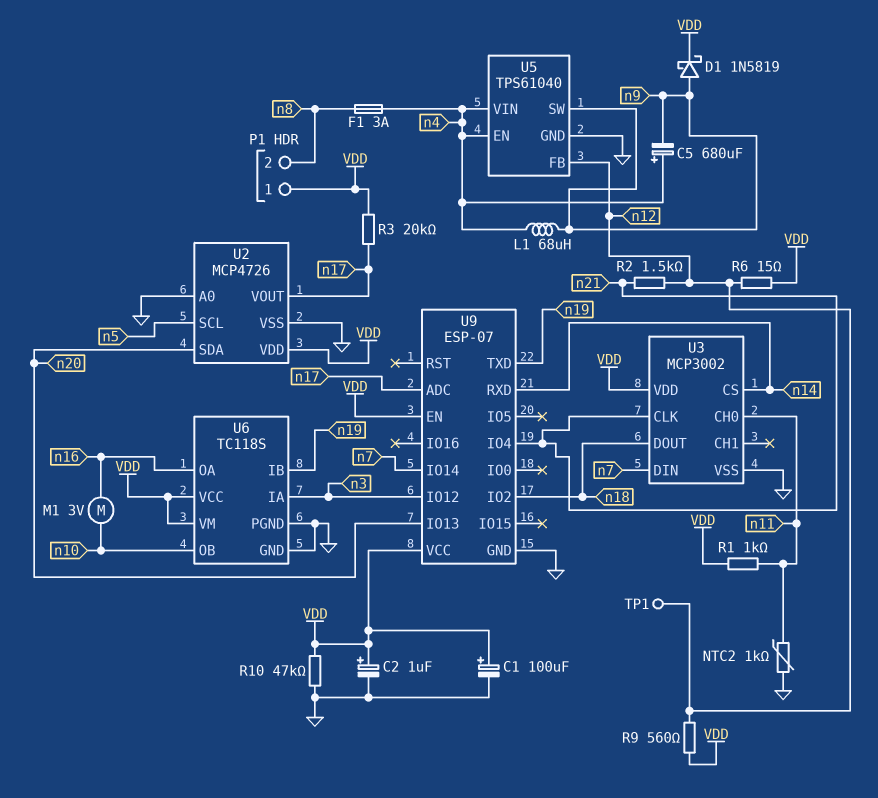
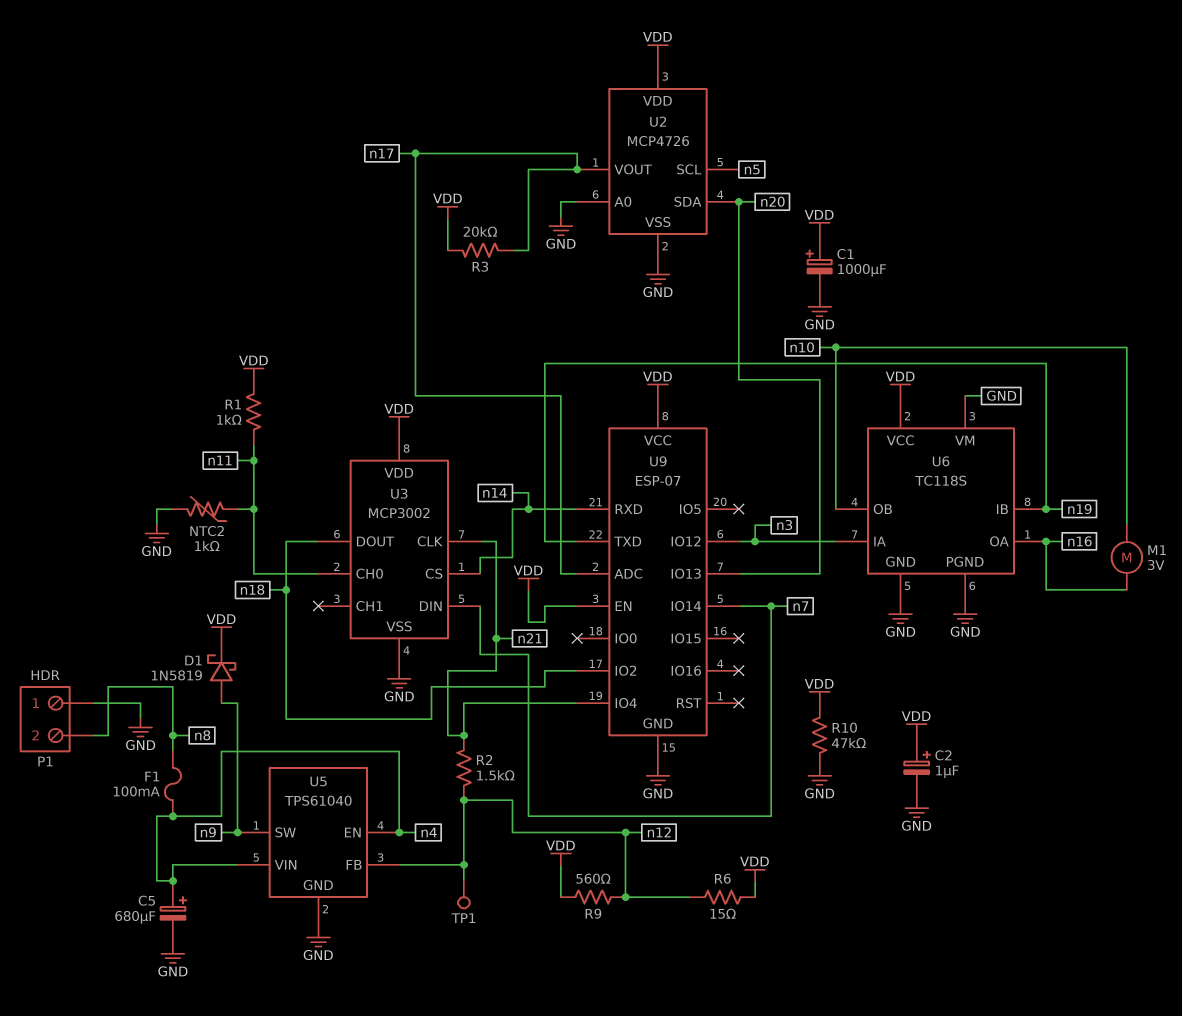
C1: 100uF (plus VDD, minus GND) -> 1000uF (plus VDD, minus GND)
C5: 680uF (plus n4, minus n9) -> 680uF (plus n4, minus GND)
F1: 3A (n4, n8) -> 100mA (n4, n8)
L1: 68uH (n4, n9) -> none
P1 pin 1: VDD -> GND
U6 pin VM: VDD -> GND

